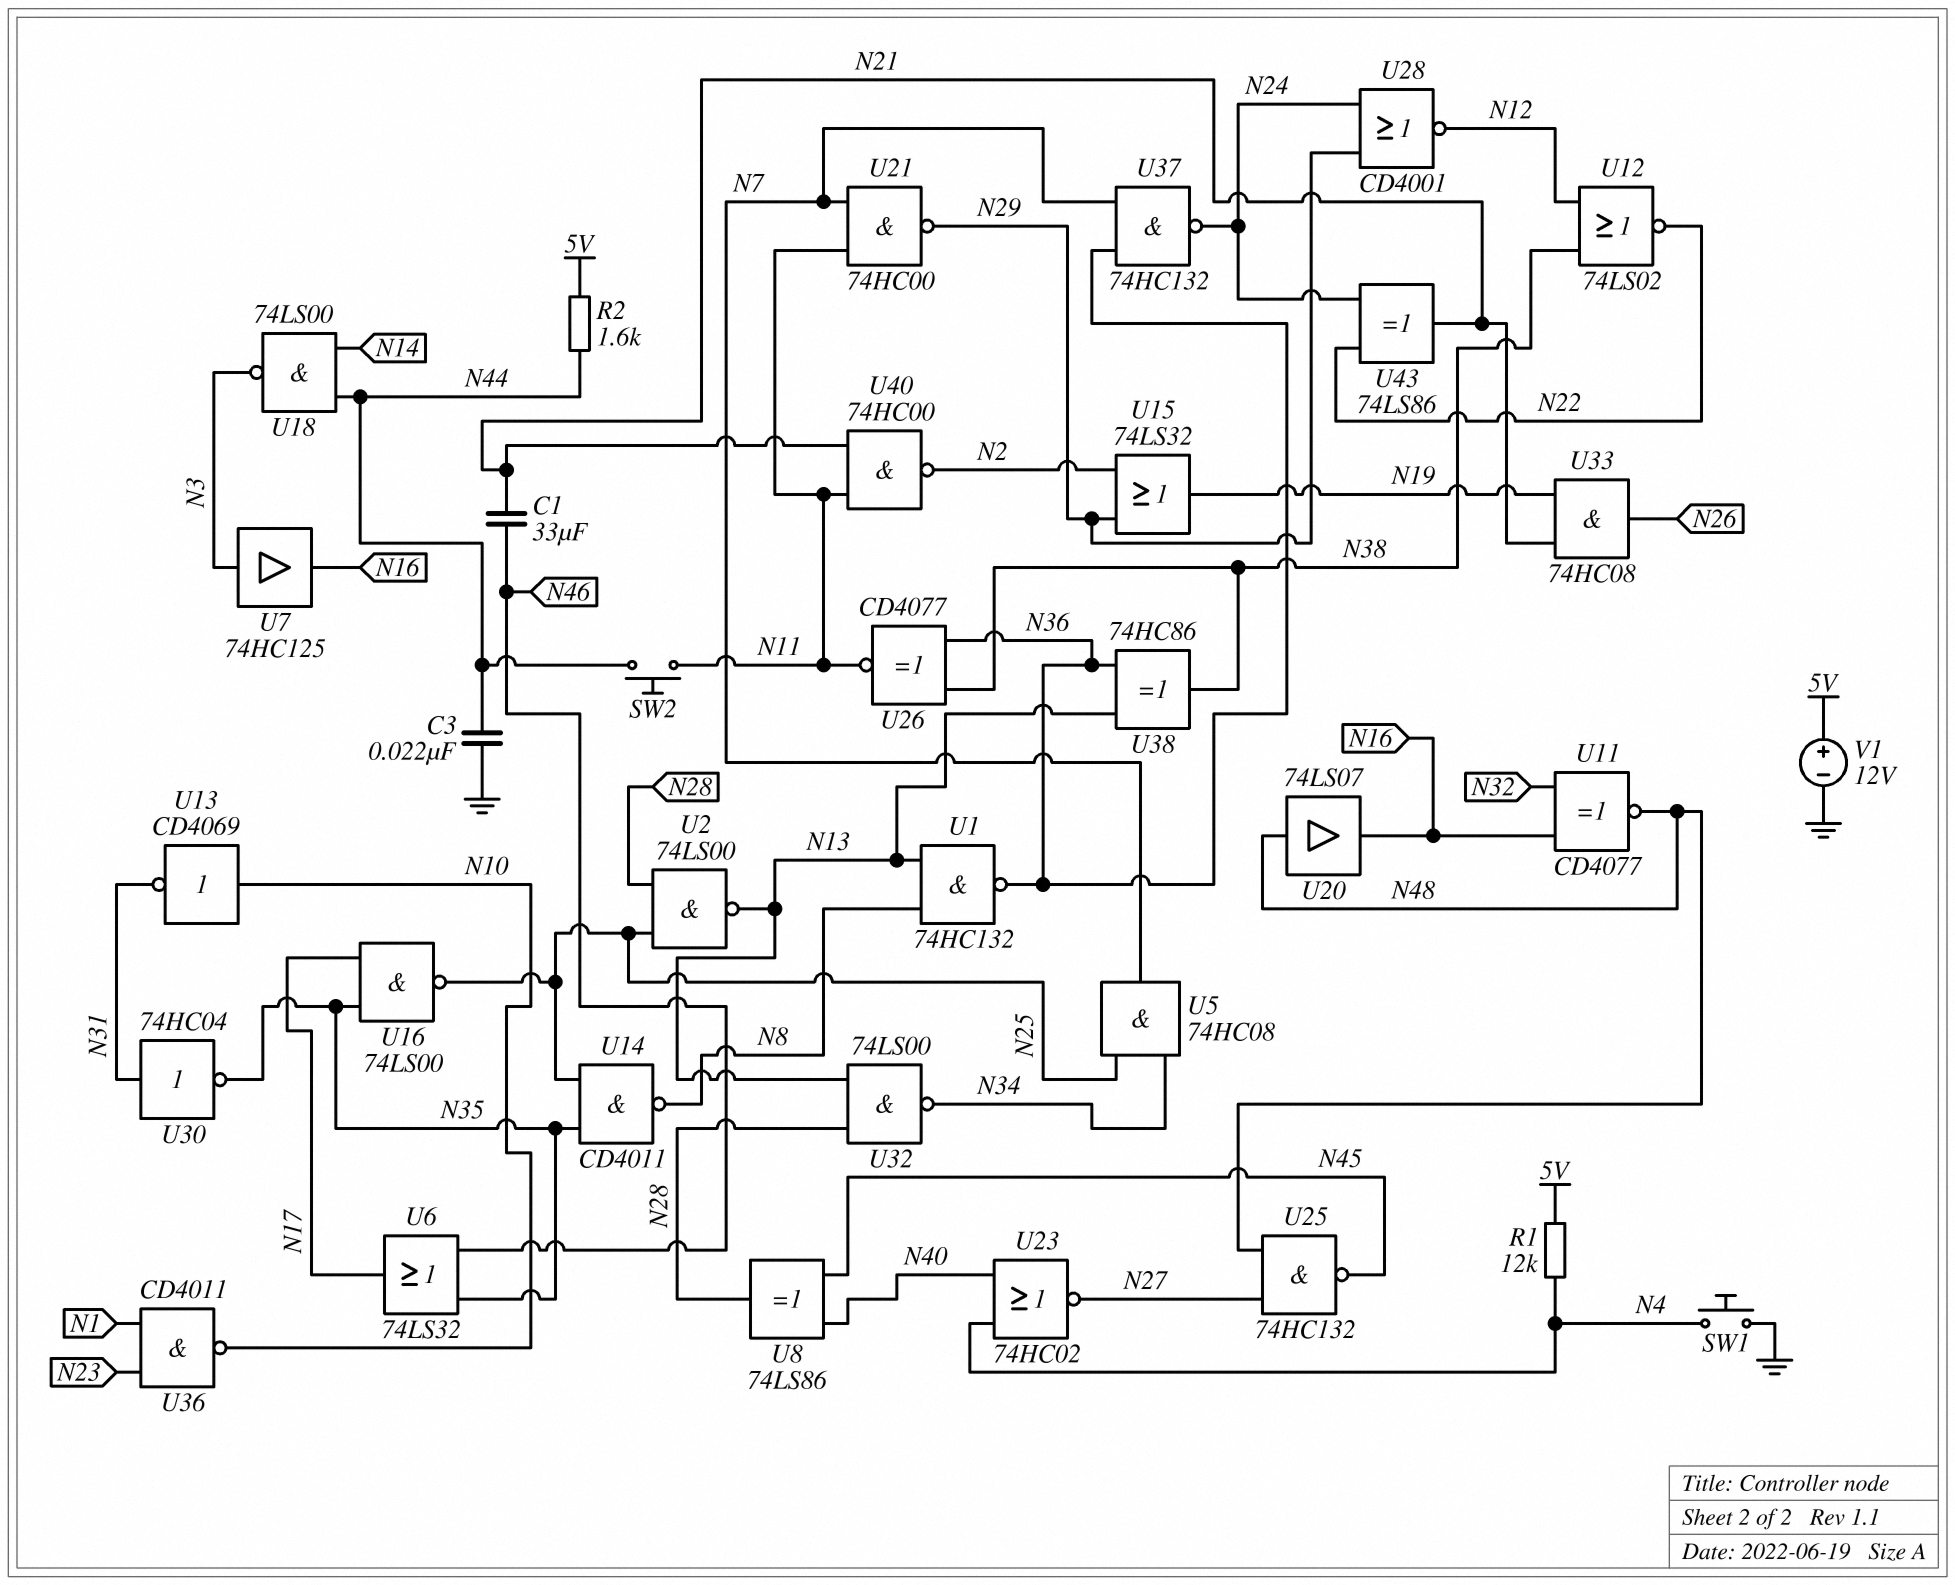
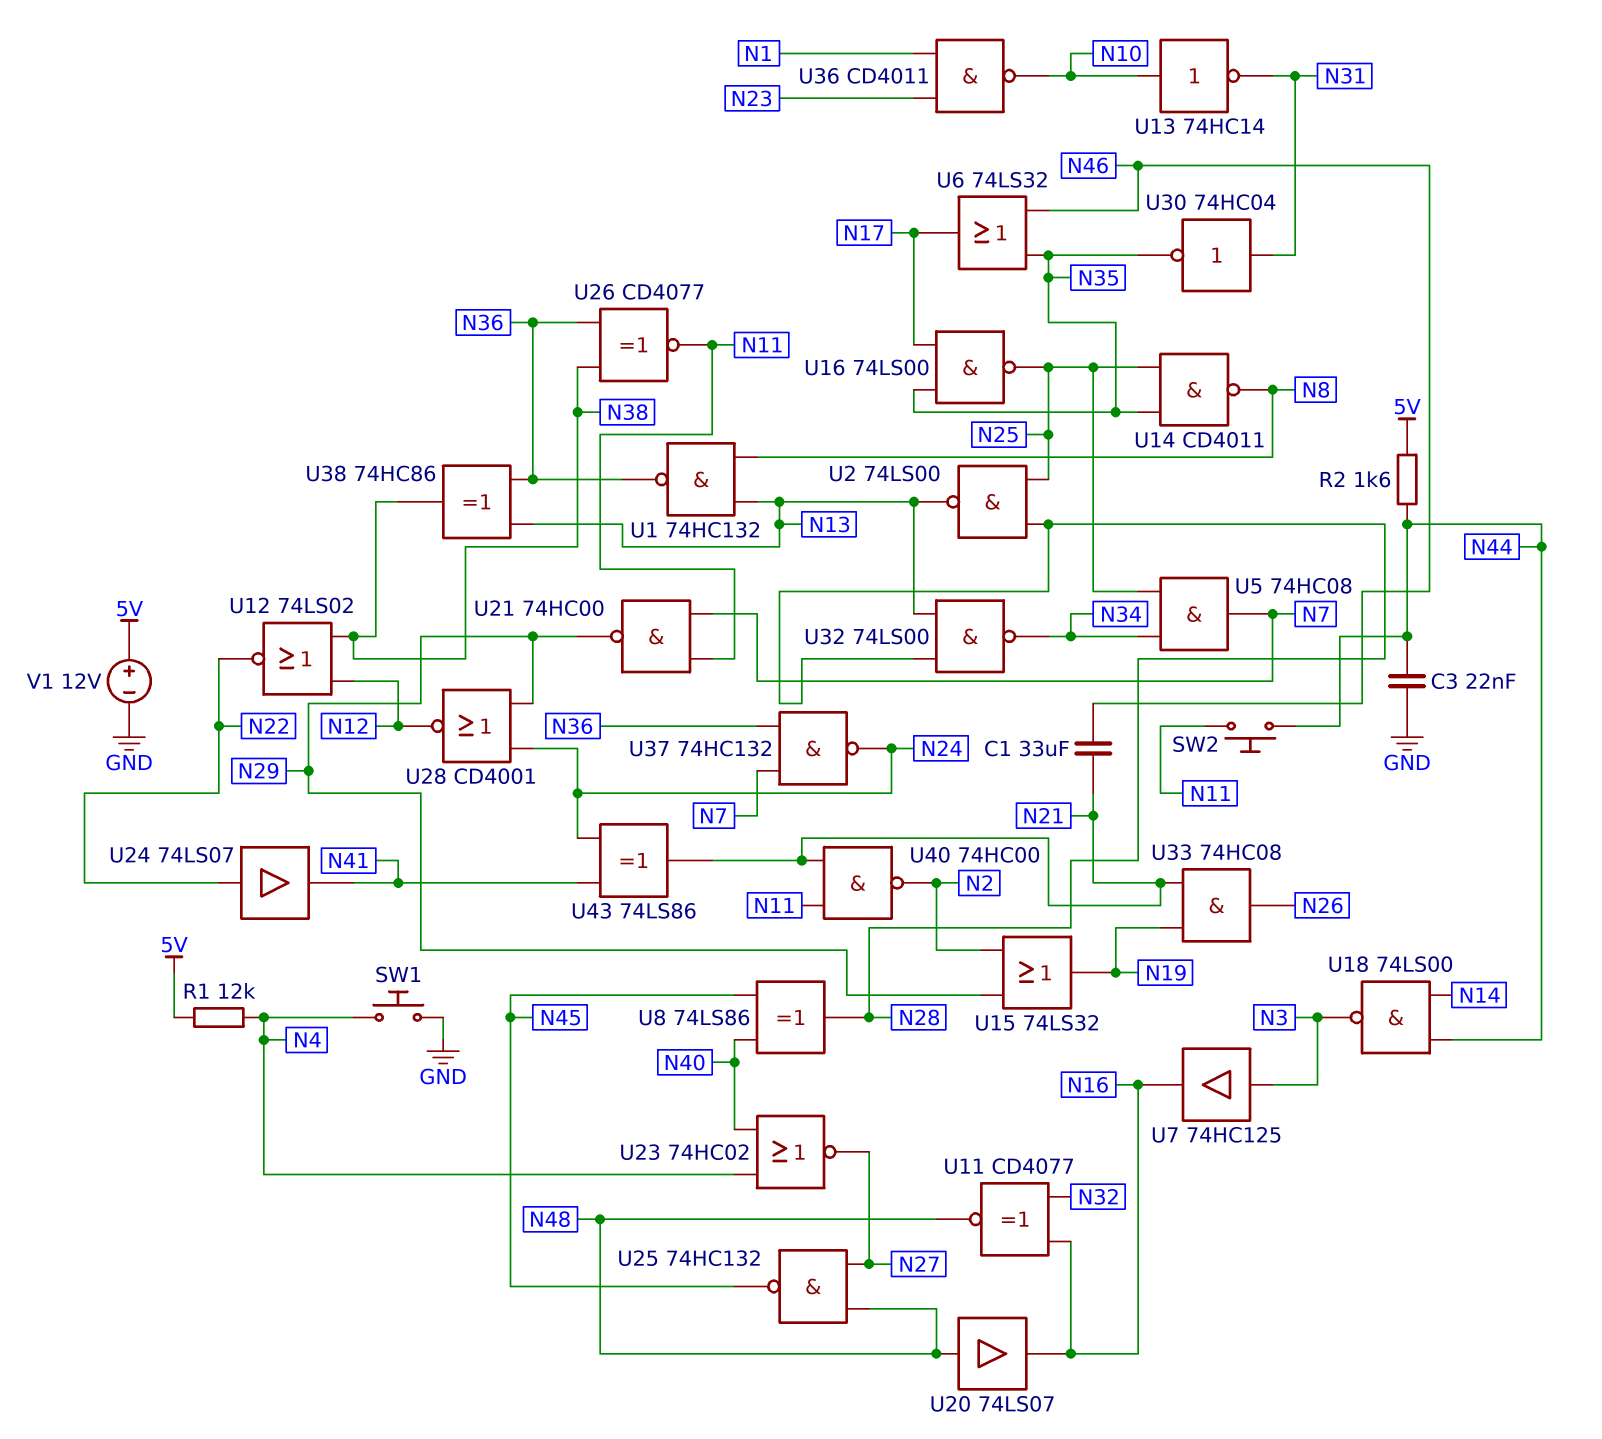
U13: NOT CD4069 (in N10, out N31) -> NOT 74HC14 (in N10, out N31)
U24: none -> buffer 74LS07 (in N22, out N41)
U43: XOR 74LS86 (in N22, in N24, out N21) -> XOR 74LS86 (in N24, in N41, out N21)

